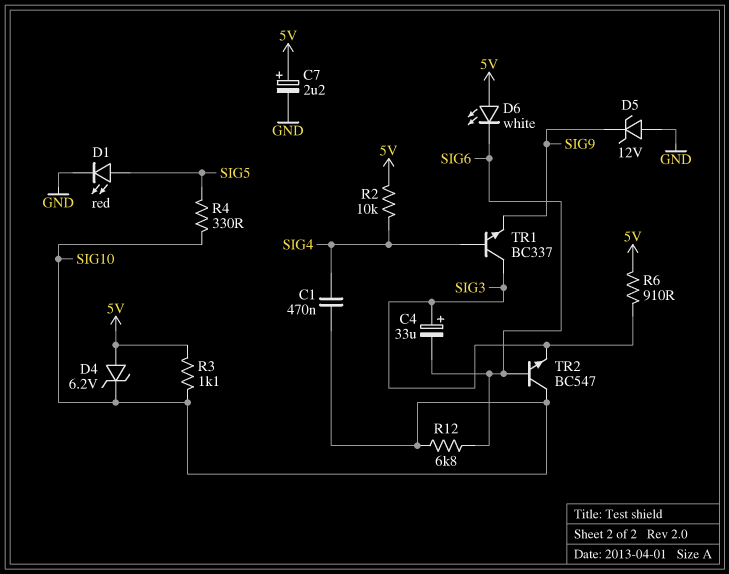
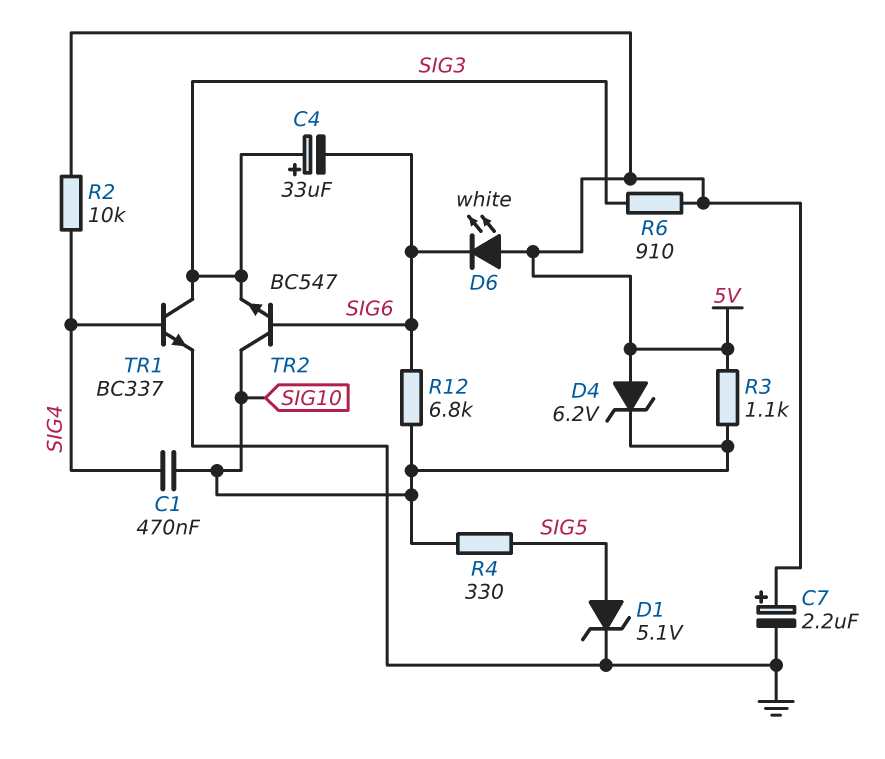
D1: LED red (A SIG5, K GND) -> zener 5.1V (A SIG5, K GND)
D5: zener 12V (A GND, K SIG9) -> none
TR1: NPN BC337 (B SIG4, C SIG3, E SIG9) -> NPN BC337 (B SIG4, C SIG3, E GND)

